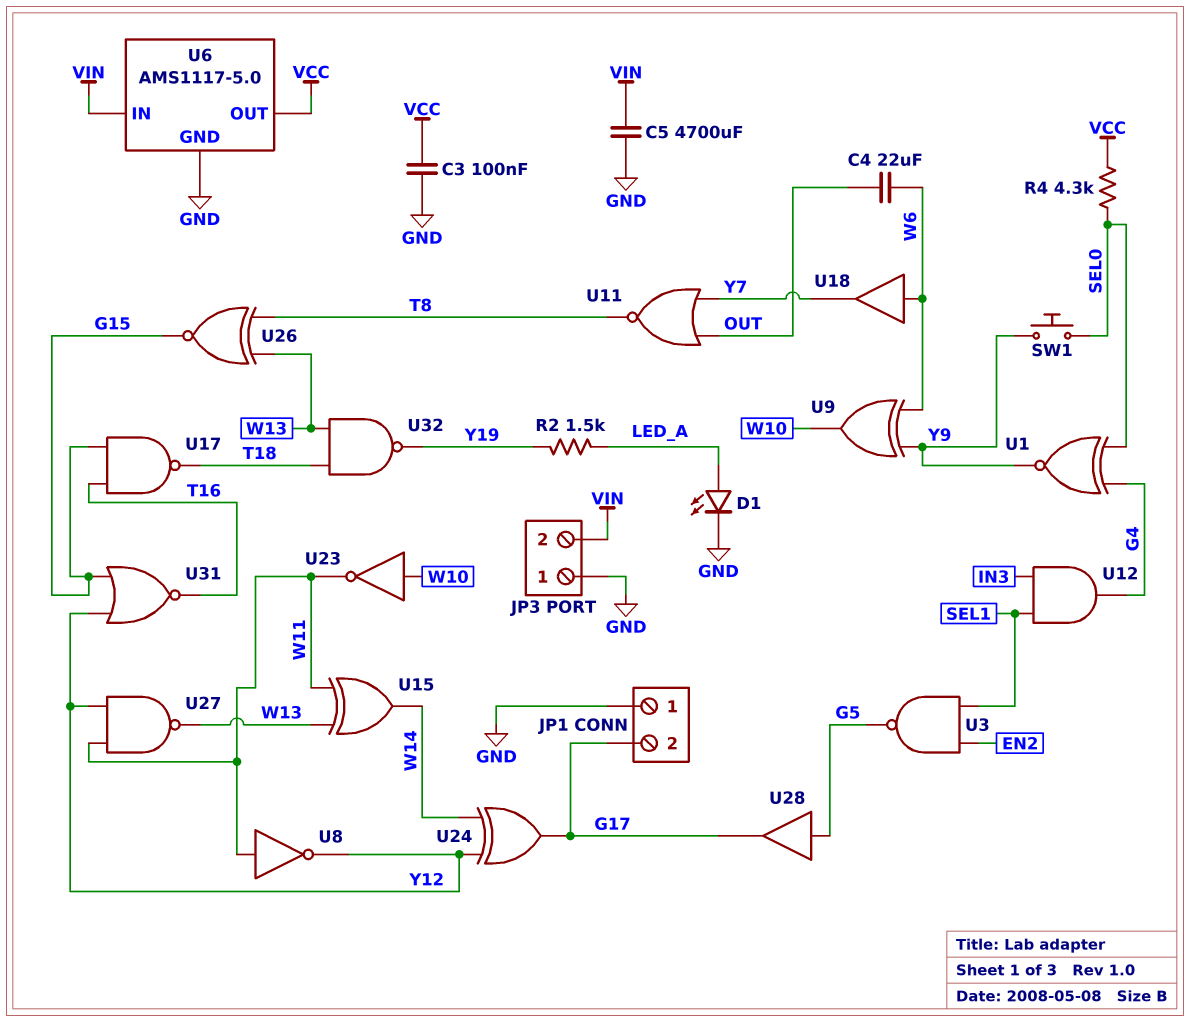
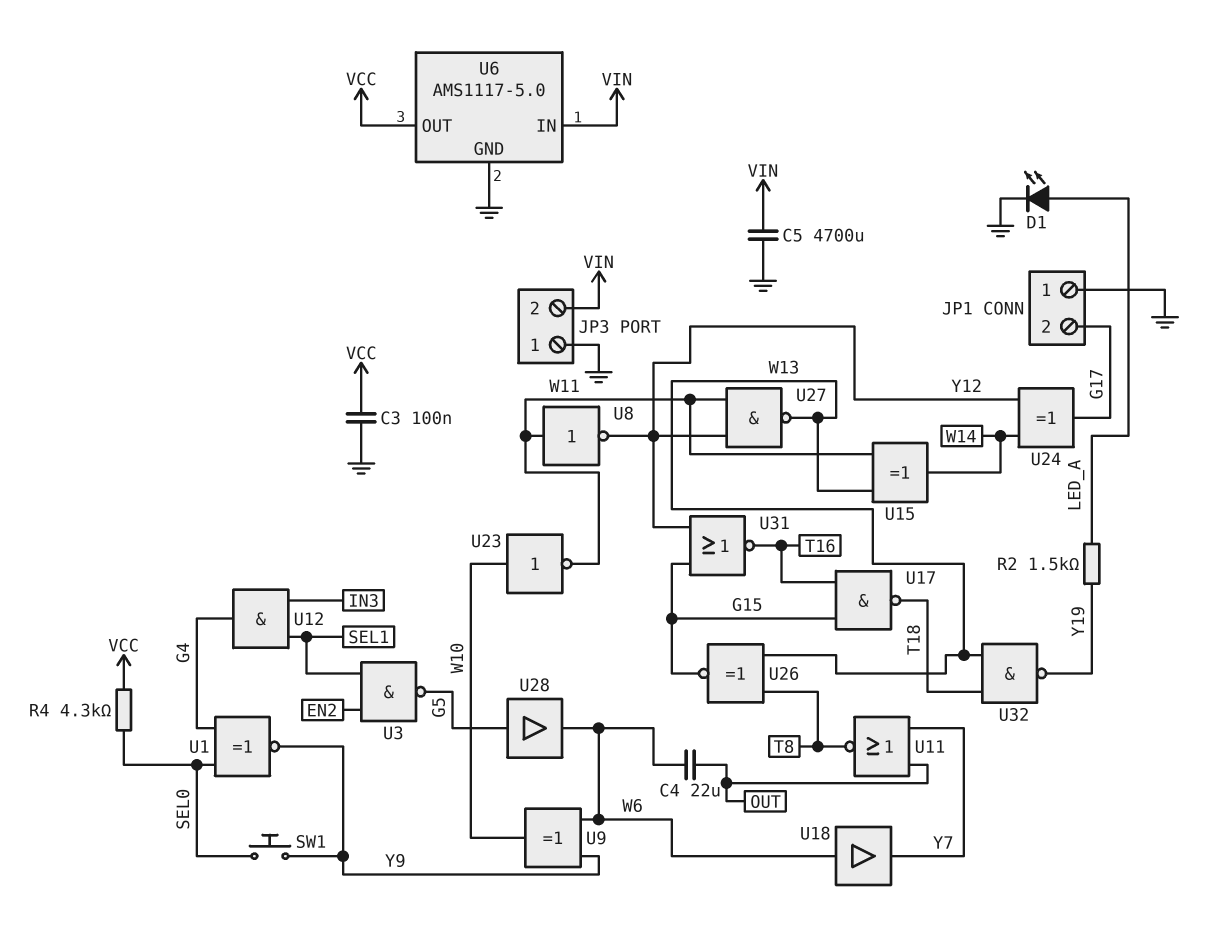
U28: buffer (in G5, out G17) -> buffer (in G5, out W6)

